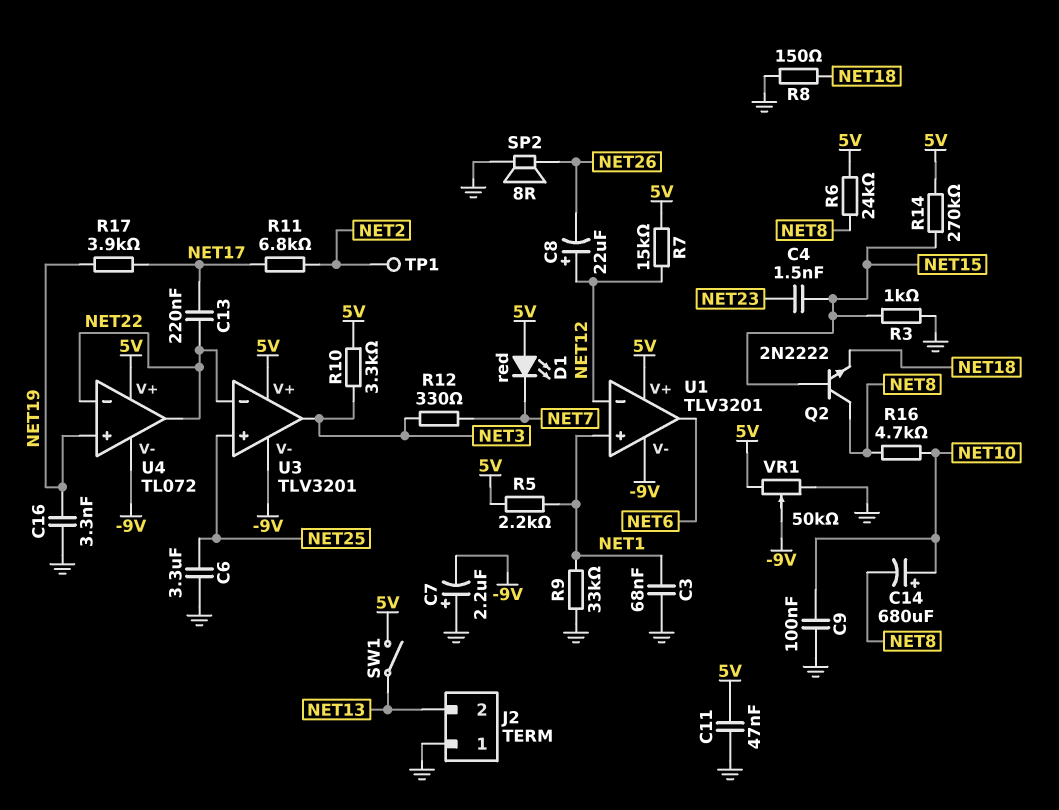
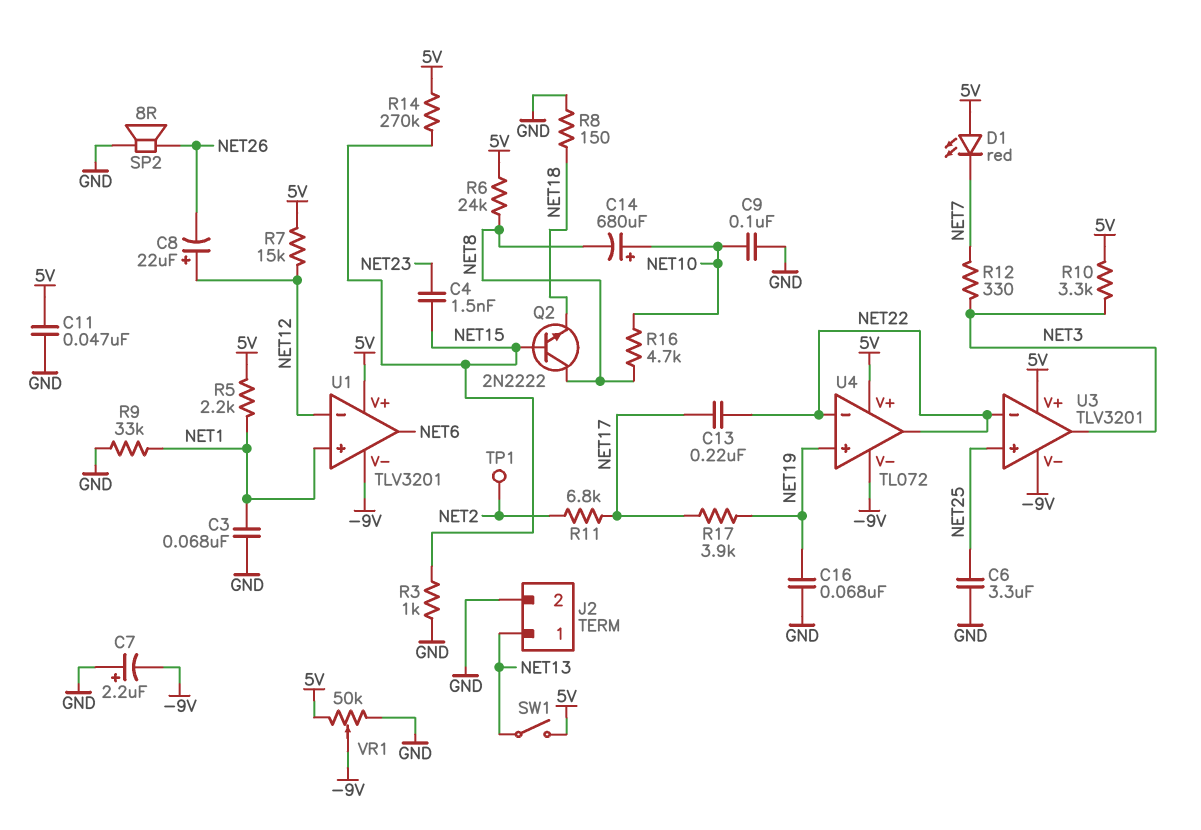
C16: 3.3nF (GND, NET19) -> 68nF (GND, NET19)
J2 pin 1: GND -> NET13
J2 pin 2: NET13 -> GND

